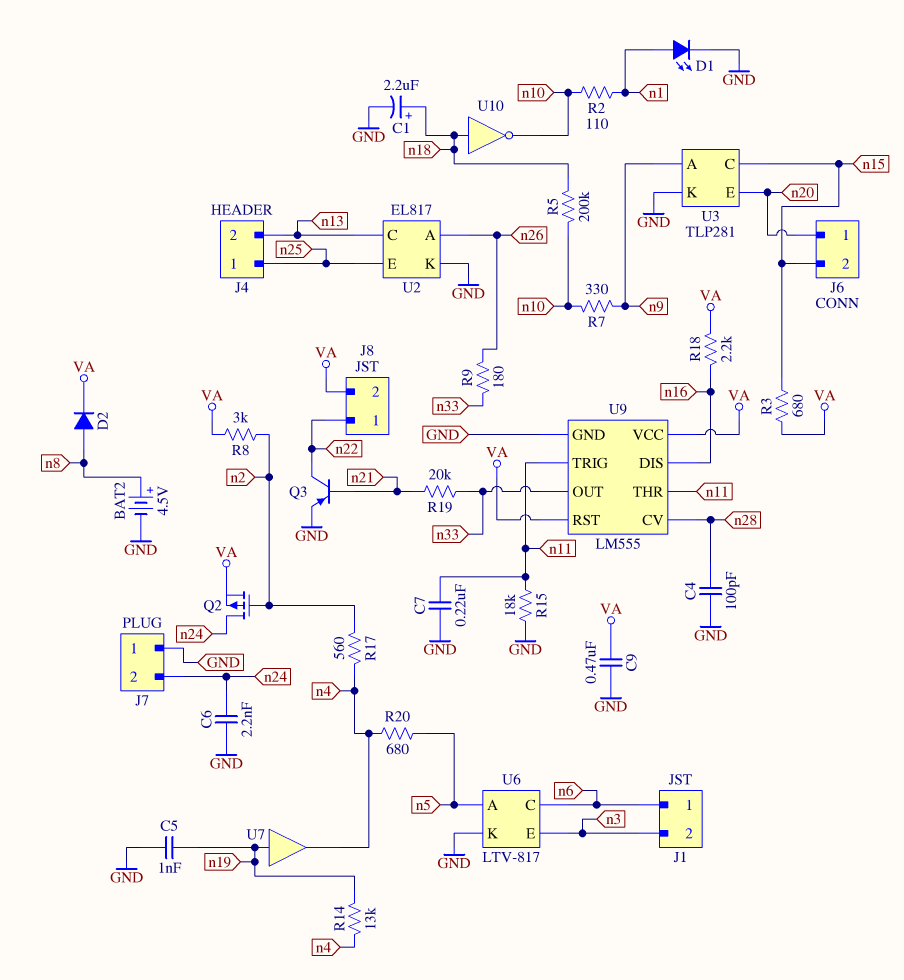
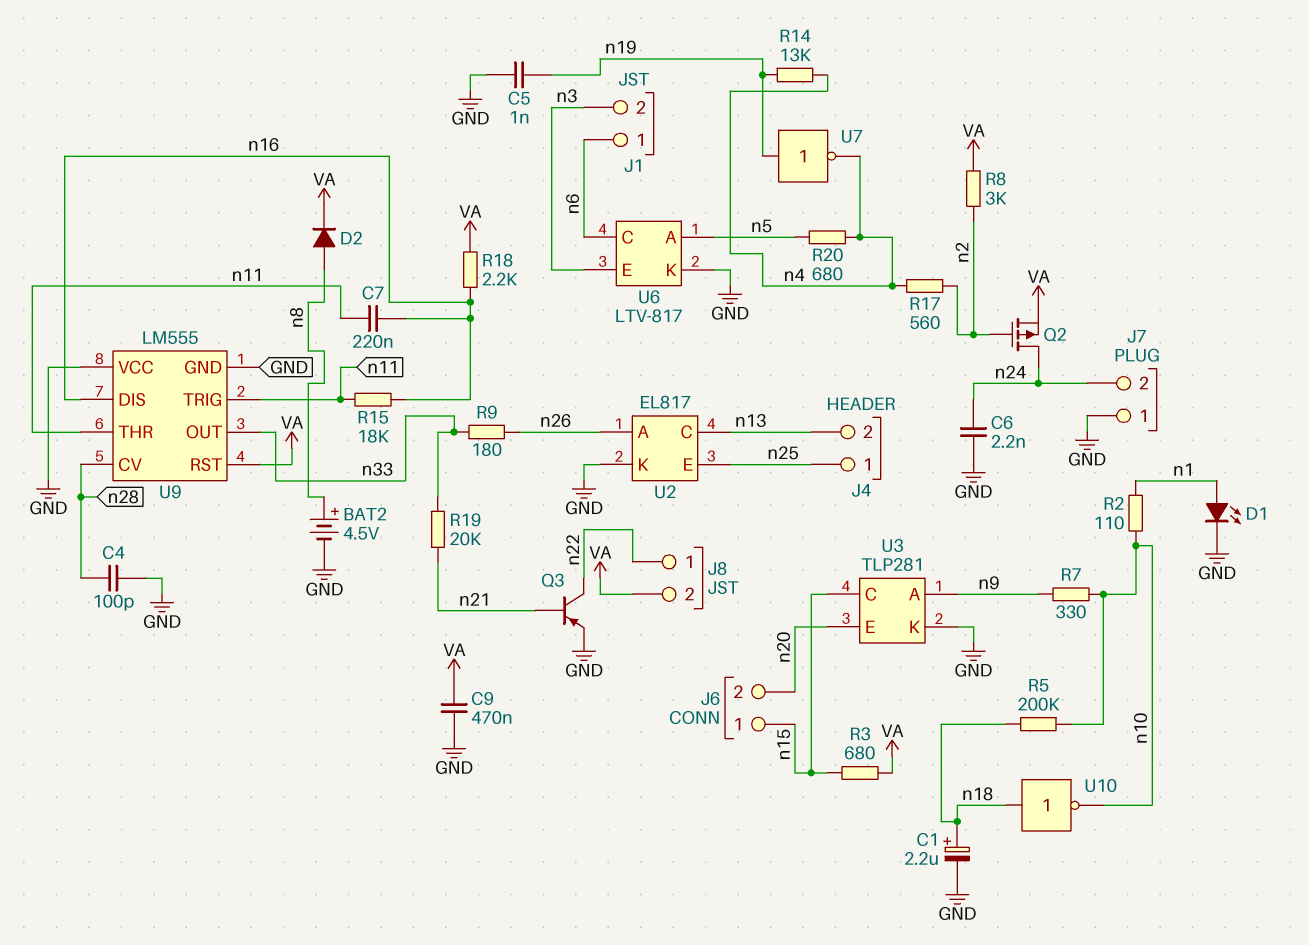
C7: 220nF (GND, n11) -> 220nF (n11, n16)
J6 pin 1: n20 -> n15
J6 pin 2: n15 -> n20
R15: 18k (GND, n11) -> 18k (n11, n16)
U7: buffer (in n19, out n4) -> NOT (in n19, out n4)
U9 pin VCC: VA -> GND

